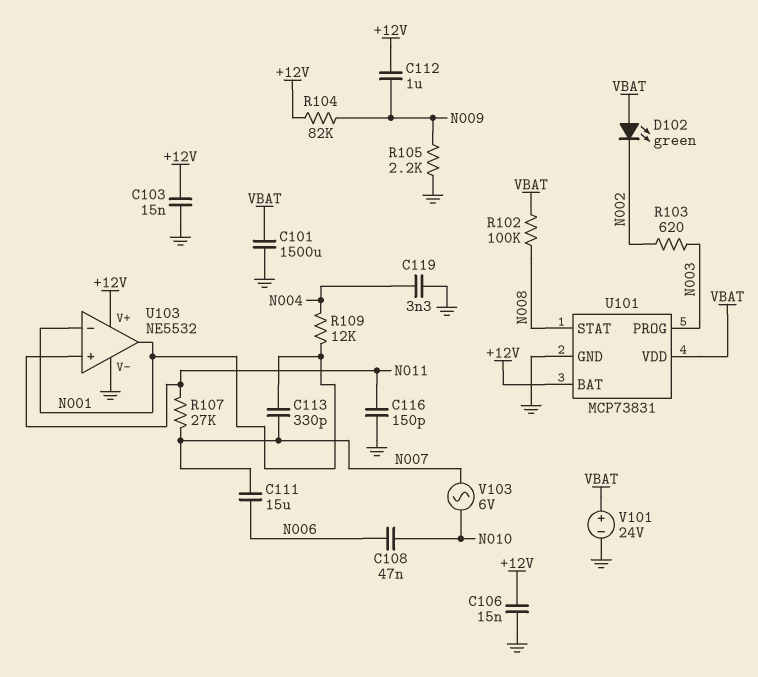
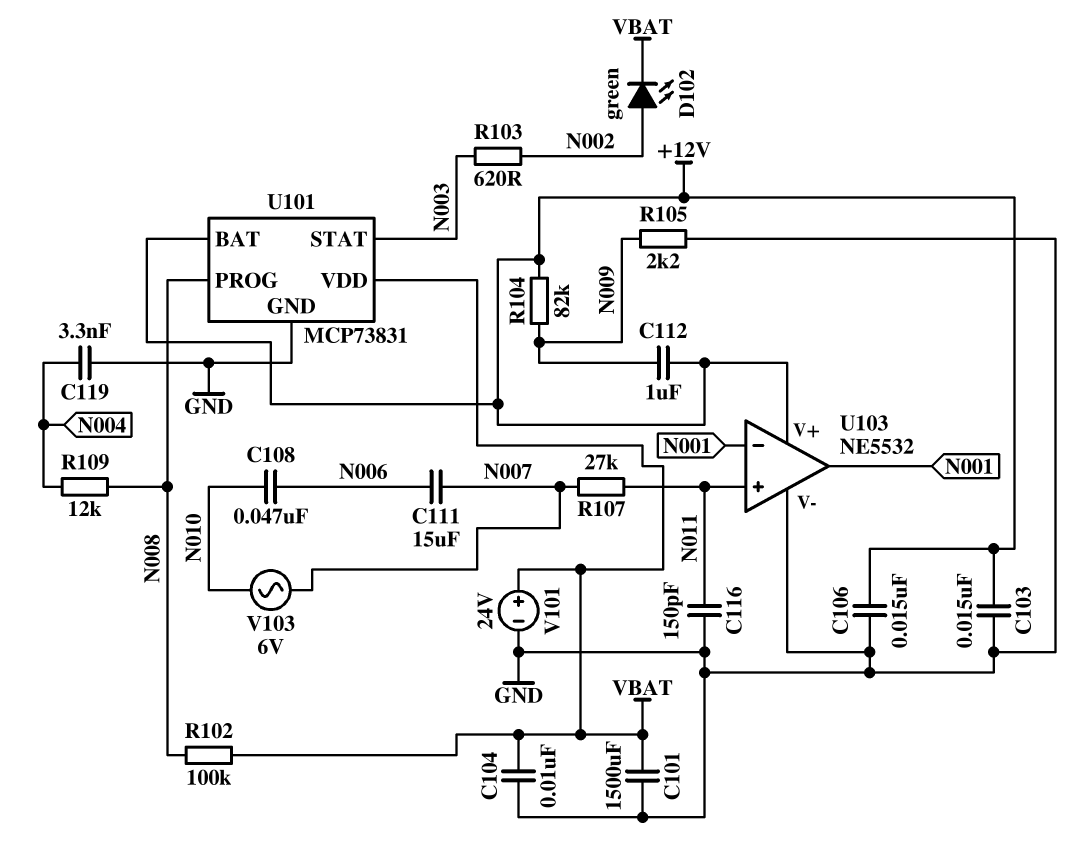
C104: none -> 10nF (GND, VBAT)
C113: 330pF (N001, N007) -> none
D102: LED green (A VBAT, K N002) -> LED green (A N002, K VBAT)
R109: 12k (N001, N004) -> 12k (N004, N008)
U101 pin PROG: N003 -> N008
U101 pin STAT: N008 -> N003

